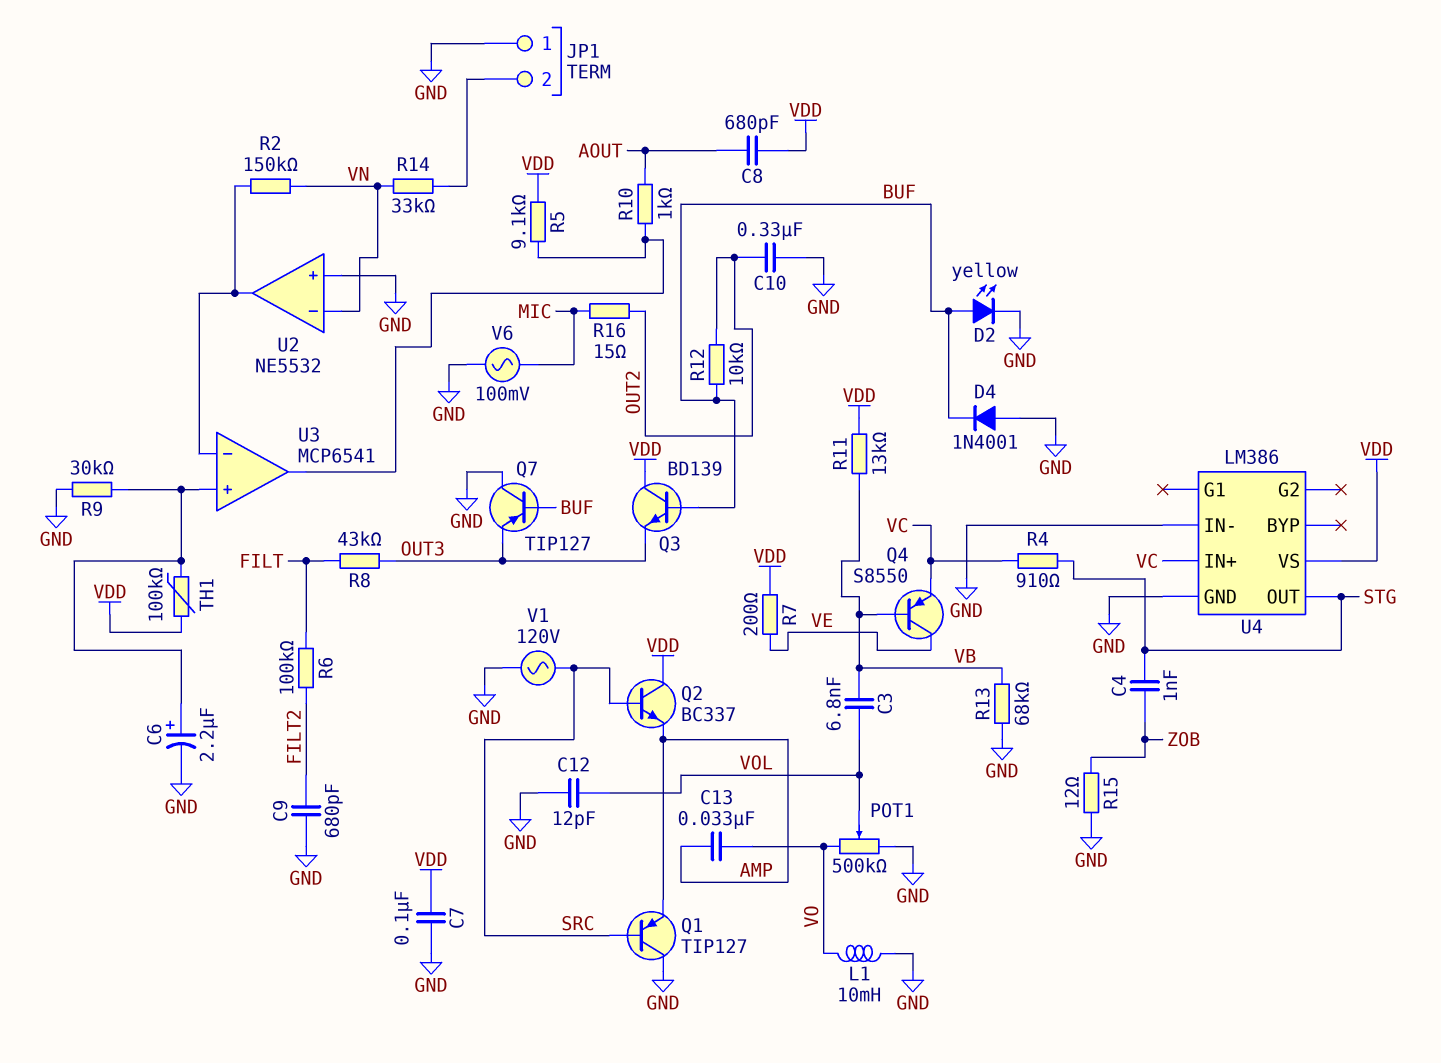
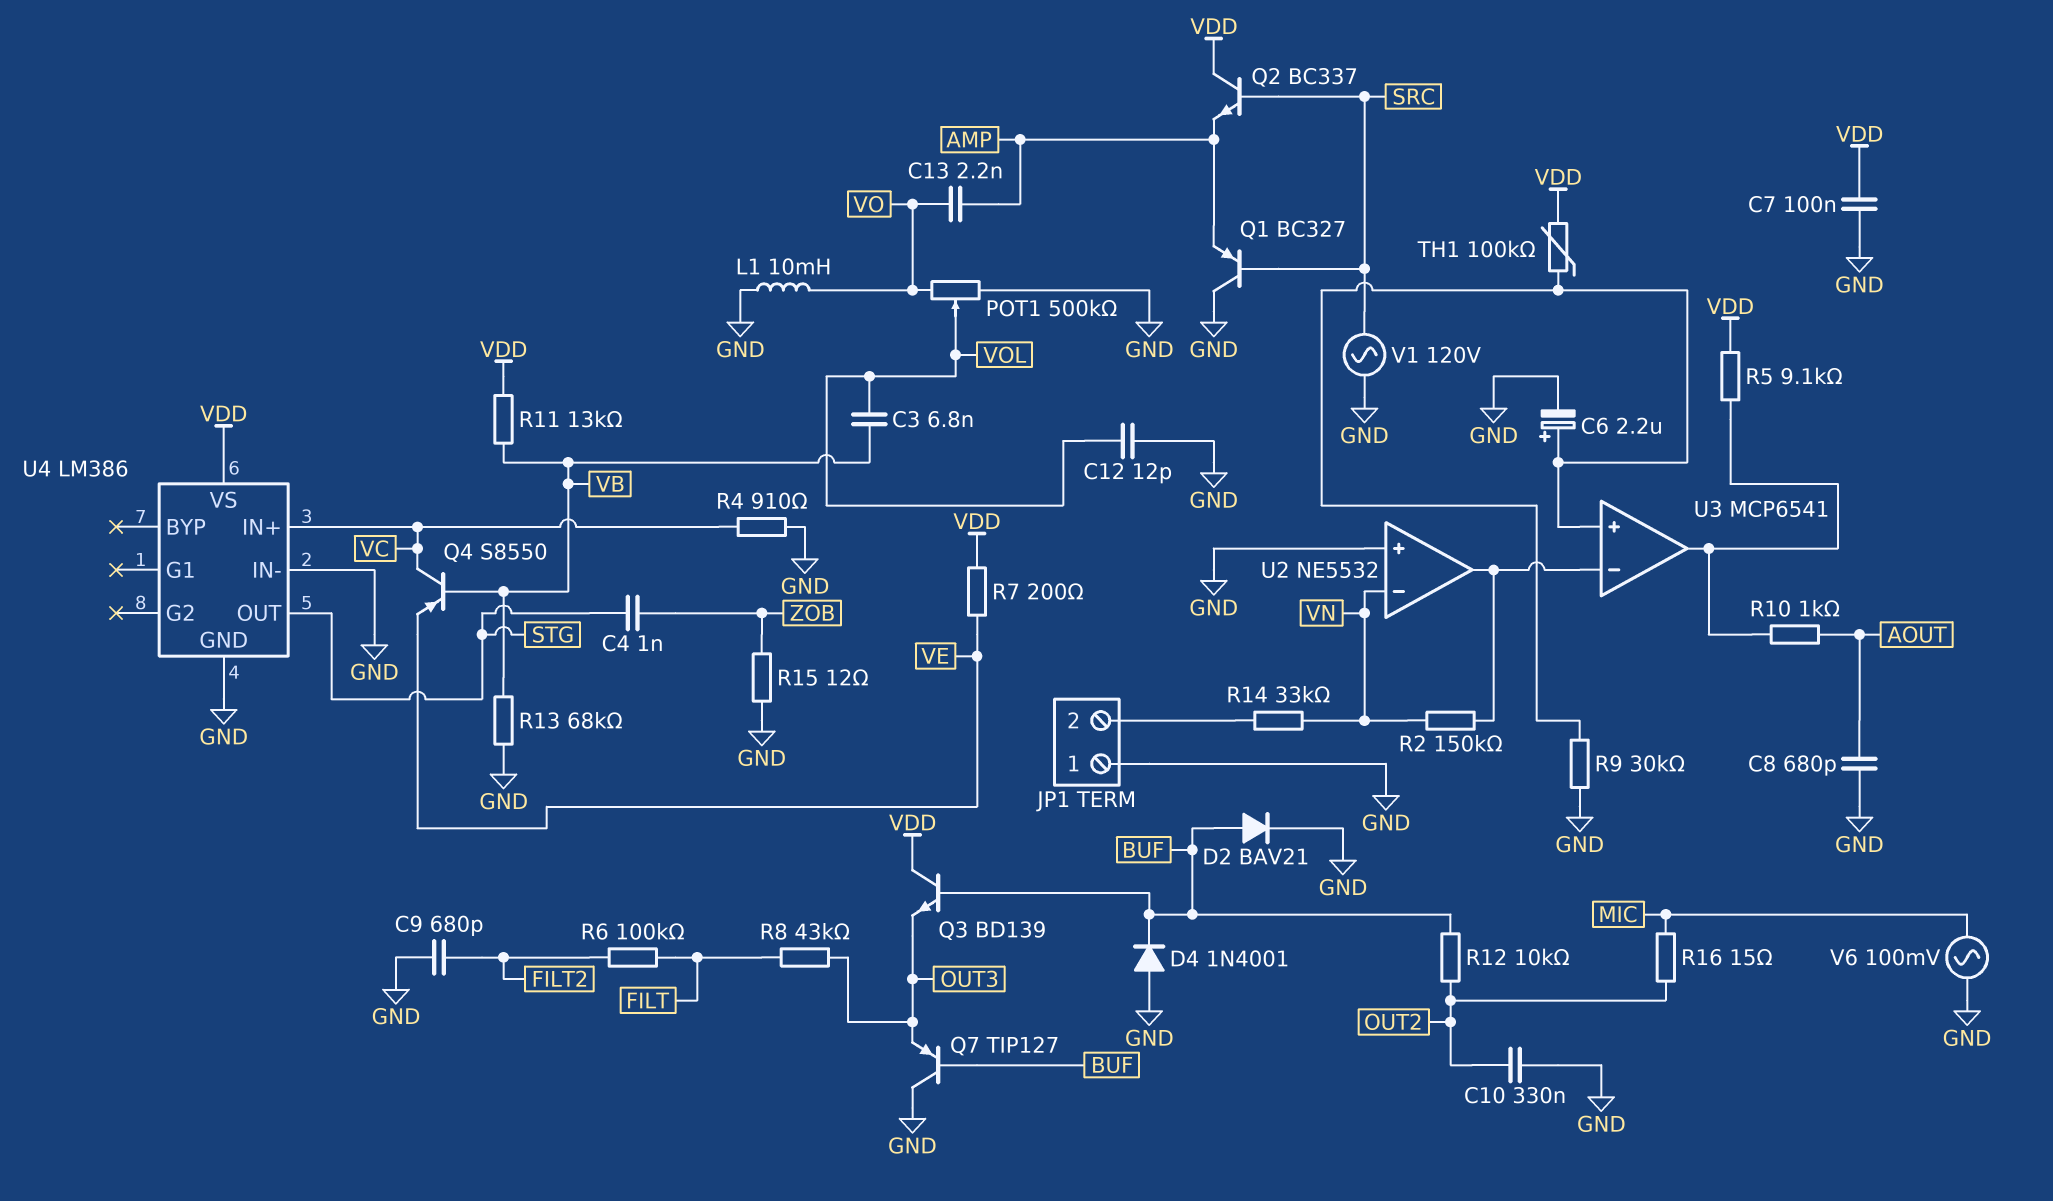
C8: 680pF (AOUT, VDD) -> 680pF (AOUT, GND)
C13: 33nF (AMP, VO) -> 2.2nF (AMP, VO)
D2: LED yellow (A BUF, K GND) -> diode BAV21 (A BUF, K GND)
Q1: PNP TIP127 (B SRC, C GND, E AMP) -> PNP BC327 (B SRC, C GND, E AMP)
Q4: PNP S8550 (B VB, C VE, E VC) -> PNP S8550 (B VB, C VC, E VE)
R4: 910 (STG, VC) -> 910 (GND, VC)

